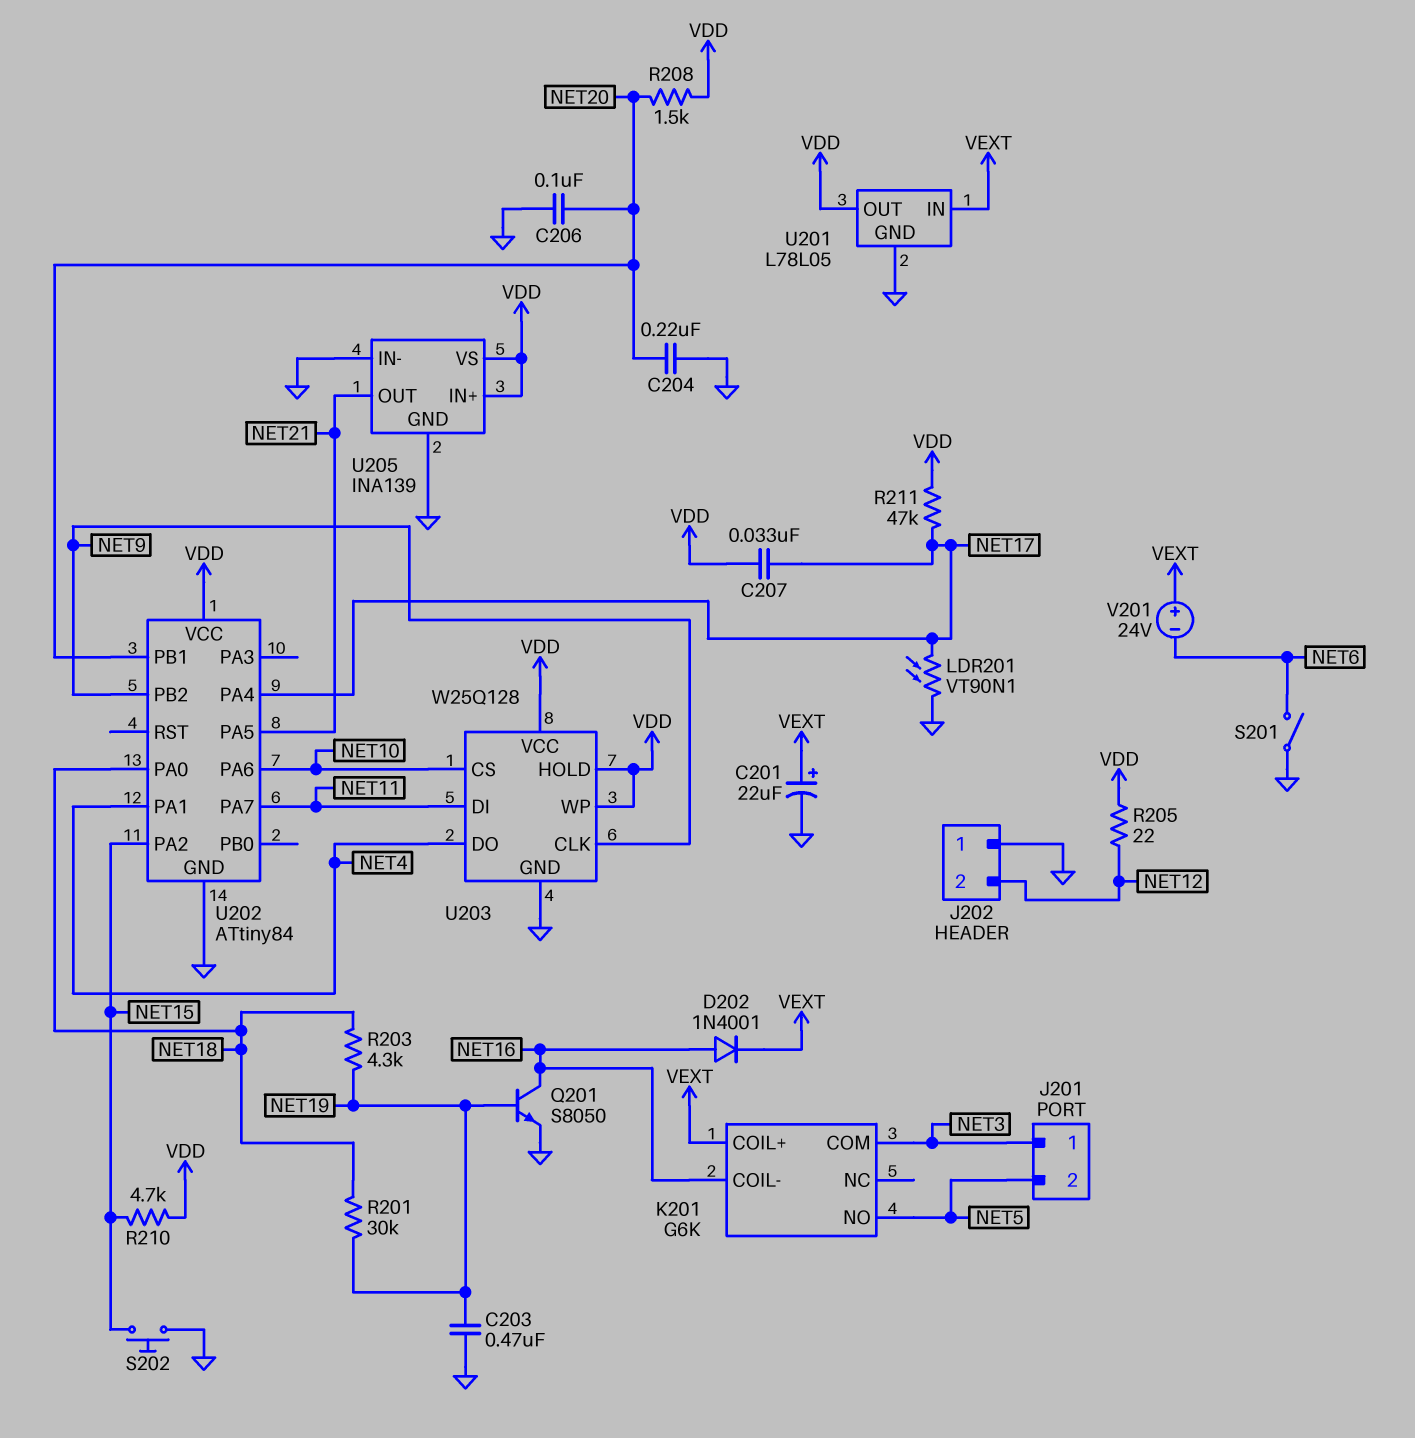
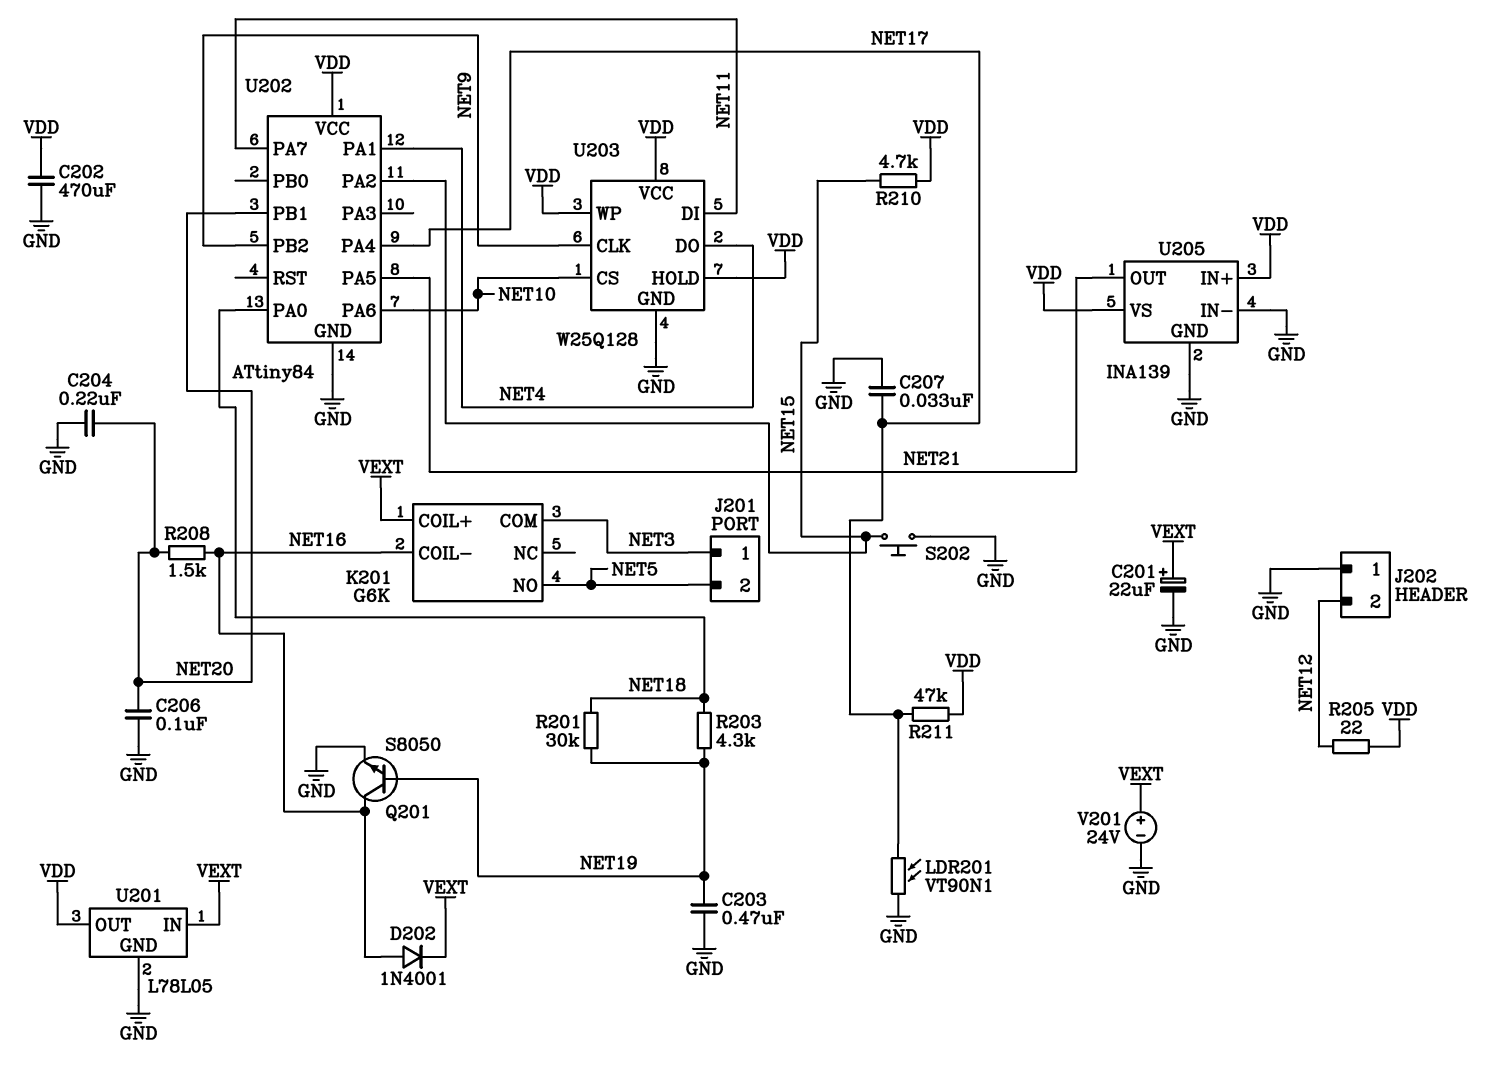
C202: none -> 470uF (GND, VDD)
C207: 33nF (NET17, VDD) -> 33nF (GND, NET17)
R208: 1.5k (NET20, VDD) -> 1.5k (NET16, NET20)
S201: switch (GND, NET6) -> none
V201: 24V (plus VEXT, minus NET6) -> 24V (plus VEXT, minus GND)

